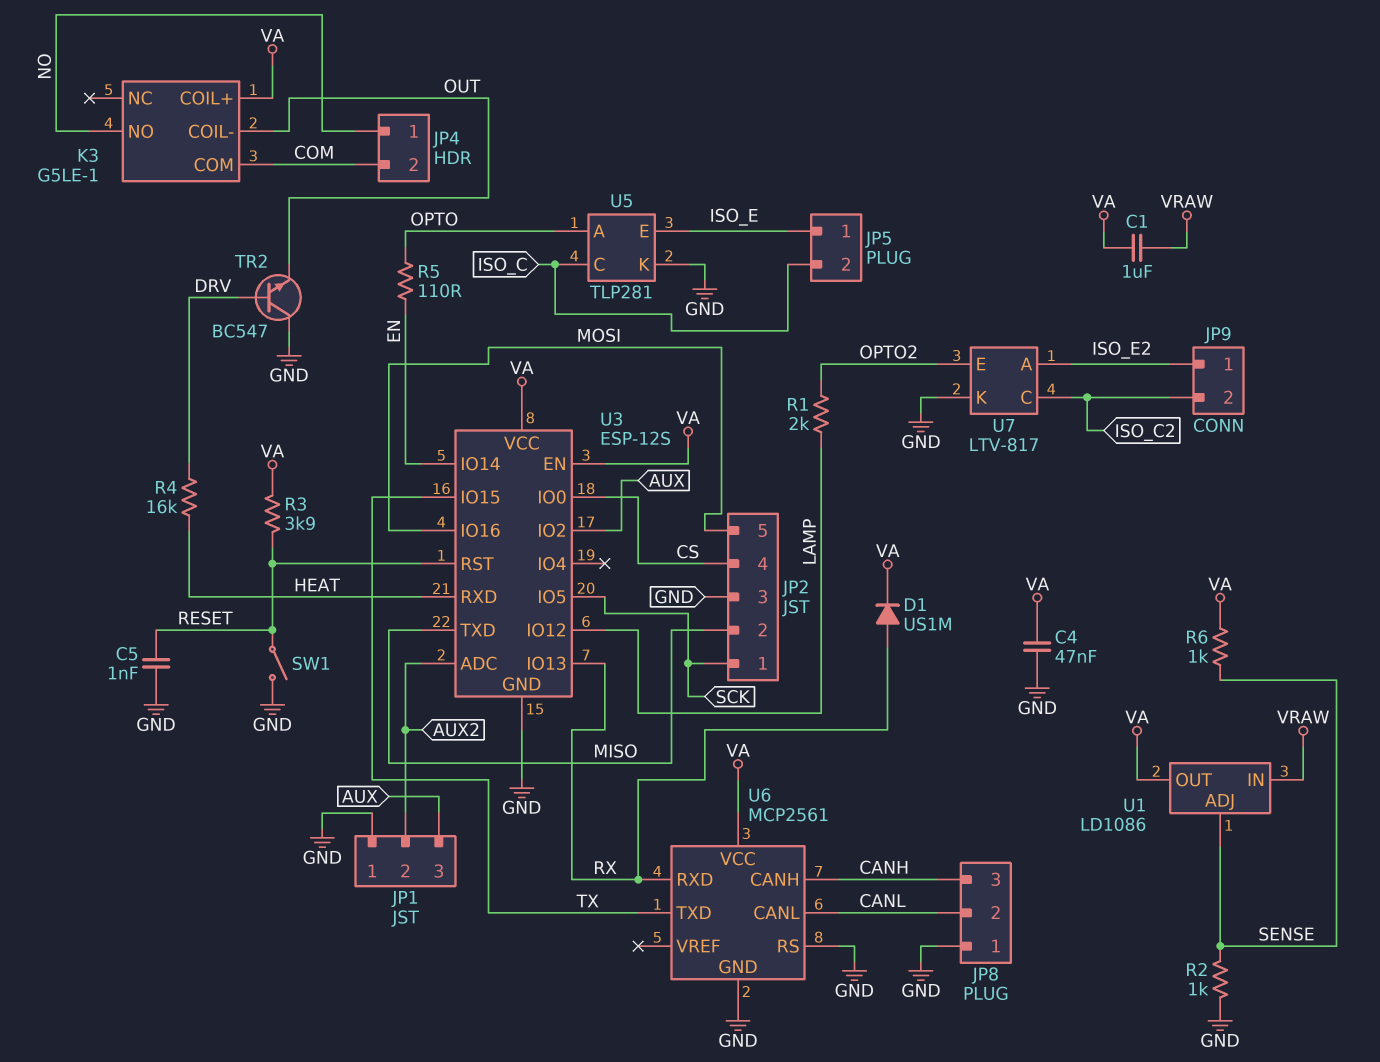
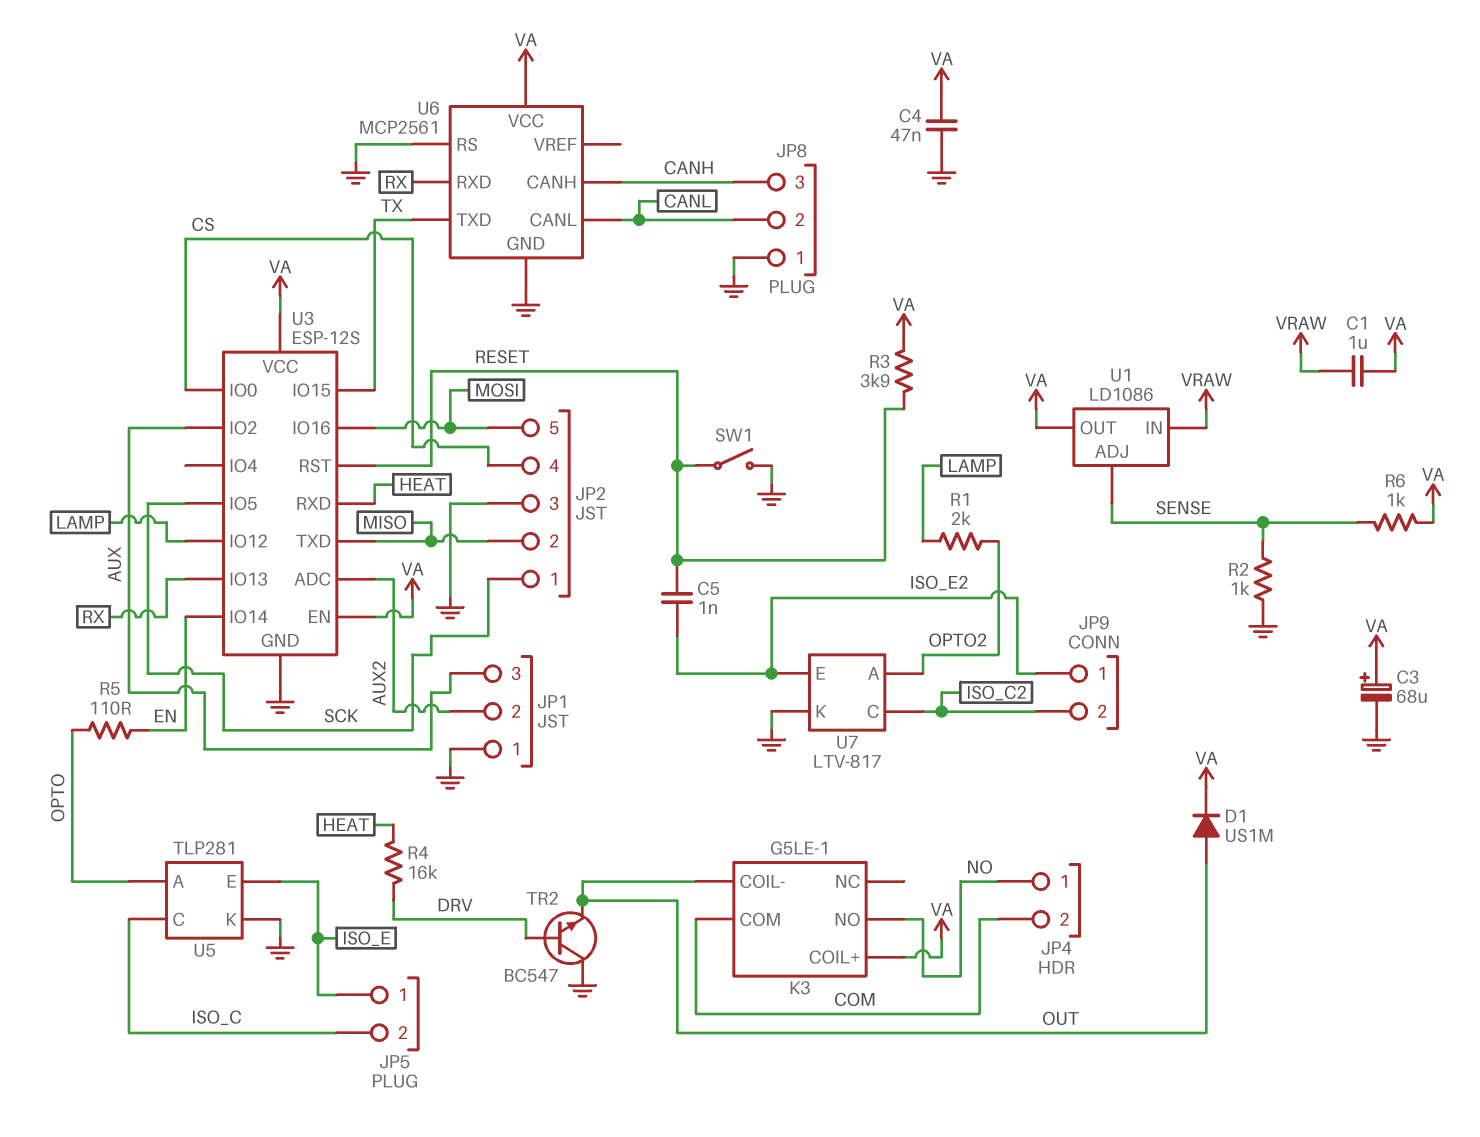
C3: none -> 68uF (plus VA, minus GND)
C5: 1nF (GND, RESET) -> 1nF (ISO_E2, RESET)
D1: diode US1M (A RX, K VA) -> diode US1M (A OUT, K VA)
U7 pin A: ISO_E2 -> OPTO2
U7 pin E: OPTO2 -> ISO_E2

